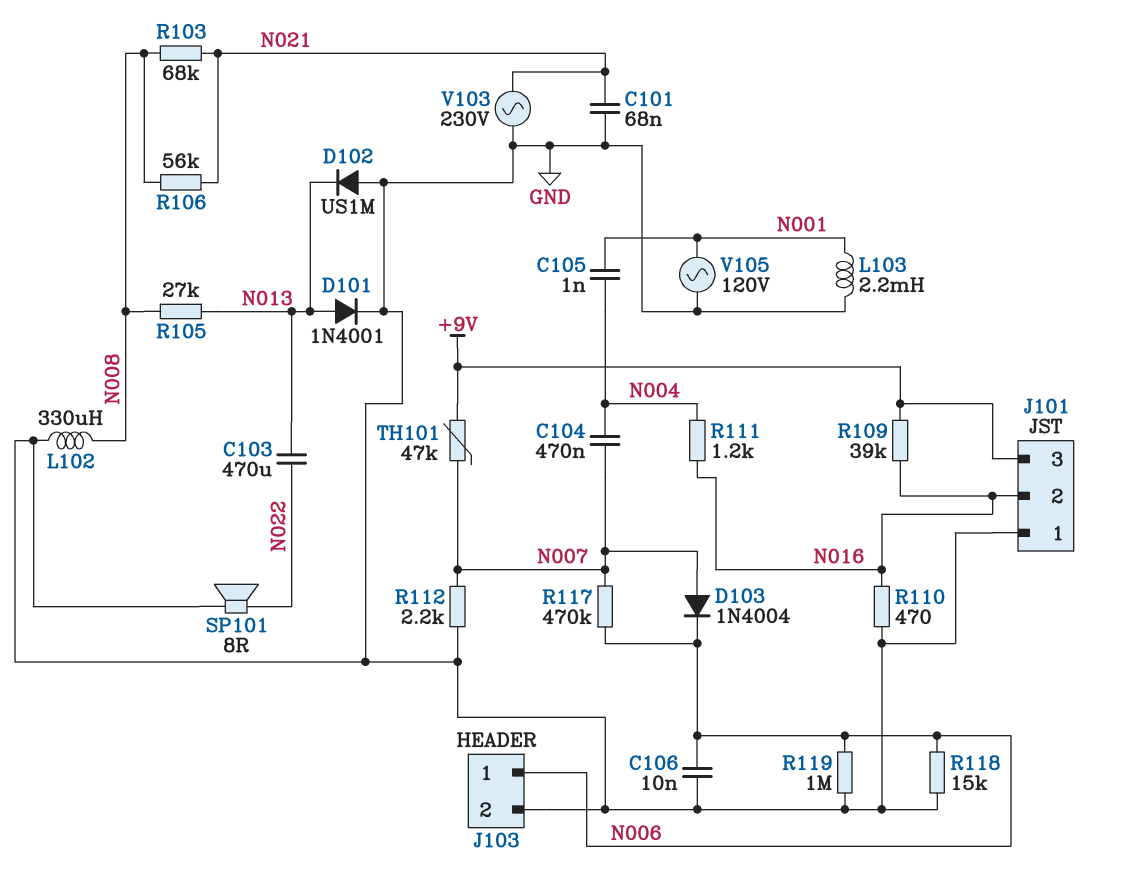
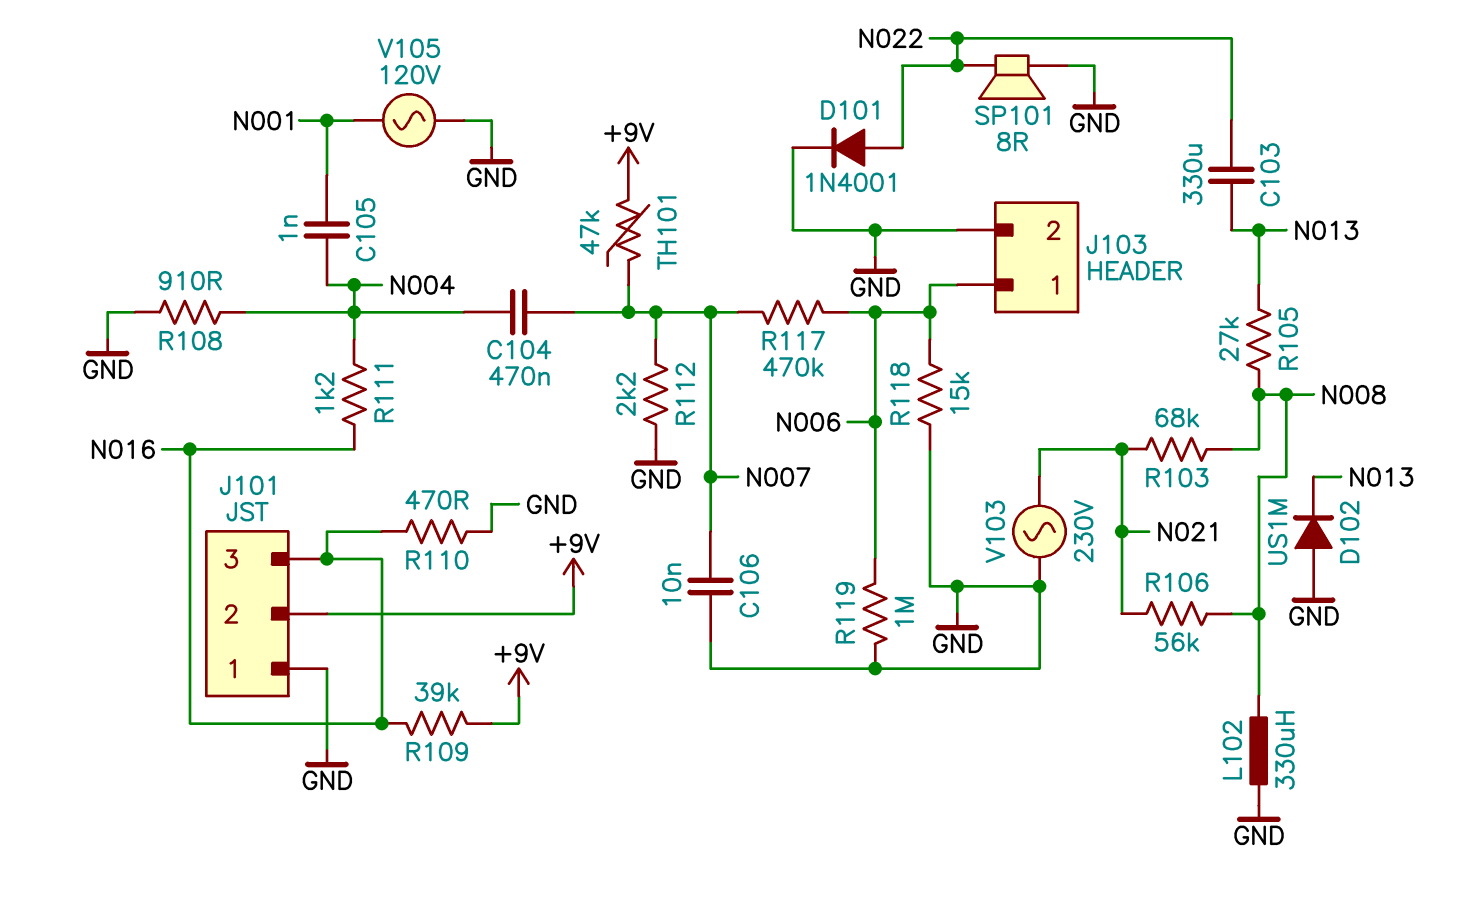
C101: 68nF (GND, N021) -> none
C103: 470uF (N013, N022) -> 330uF (N013, N022)
C106: 10nF (GND, N006) -> 10nF (GND, N007)
D101: diode 1N4001 (A N013, K GND) -> diode 1N4001 (A N022, K GND)
D103: diode 1N4004 (A N007, K N006) -> none
J101 pin 2: N016 -> +9V
J101 pin 3: +9V -> N016
L103: 2.2mH (GND, N001) -> none
R108: none -> 910 (GND, N004)

